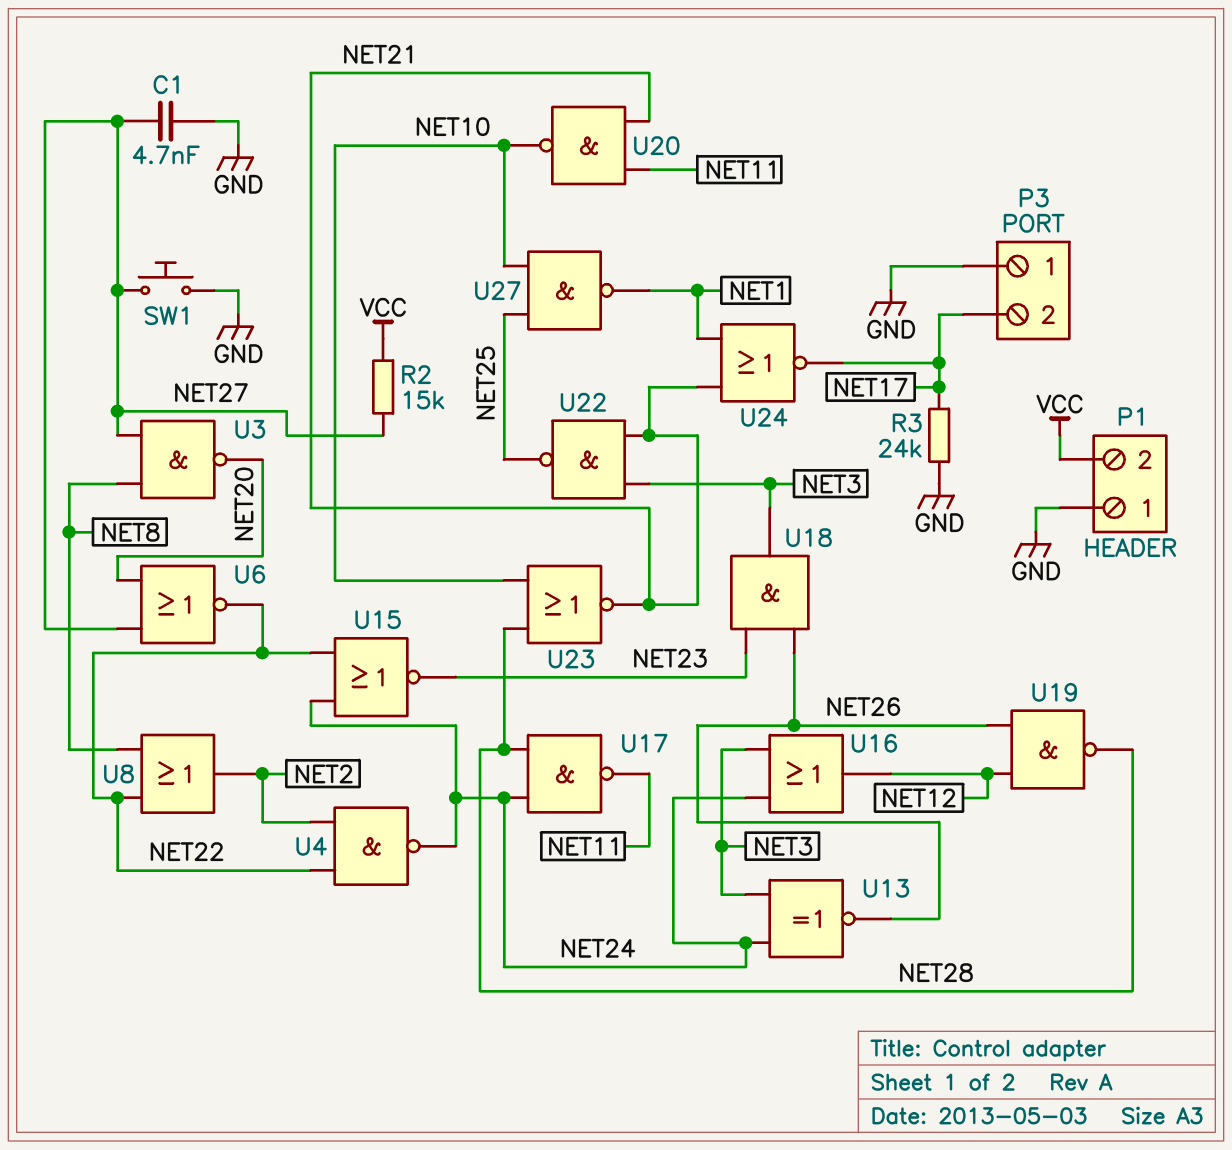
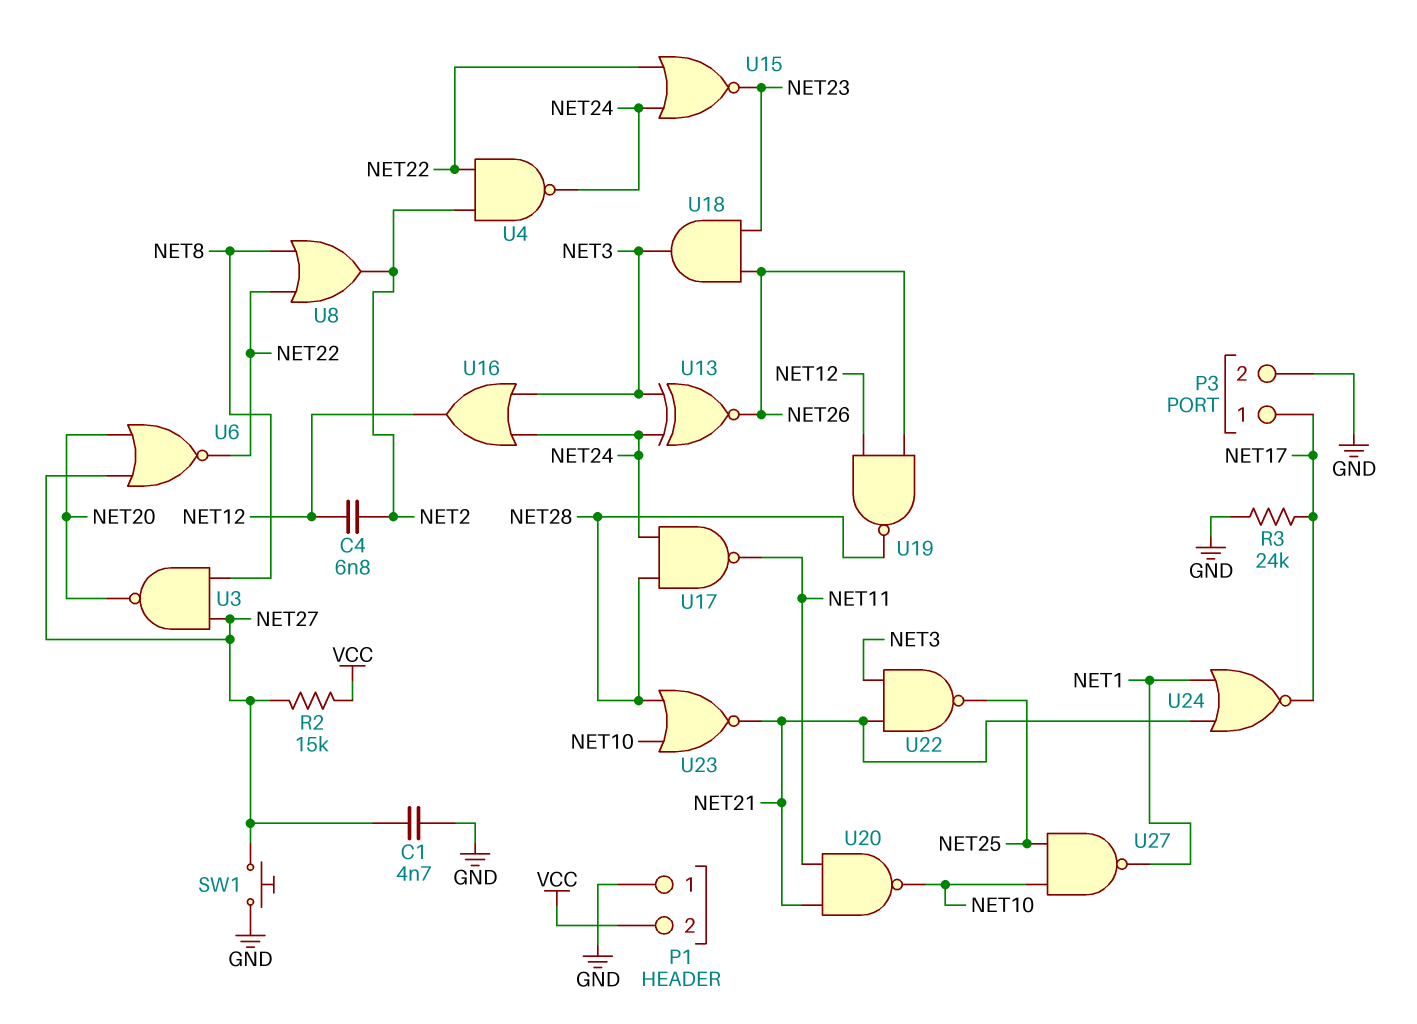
C4: none -> 6.8nF (NET2, NET12)
P3 pin 1: GND -> NET17
P3 pin 2: NET17 -> GND

